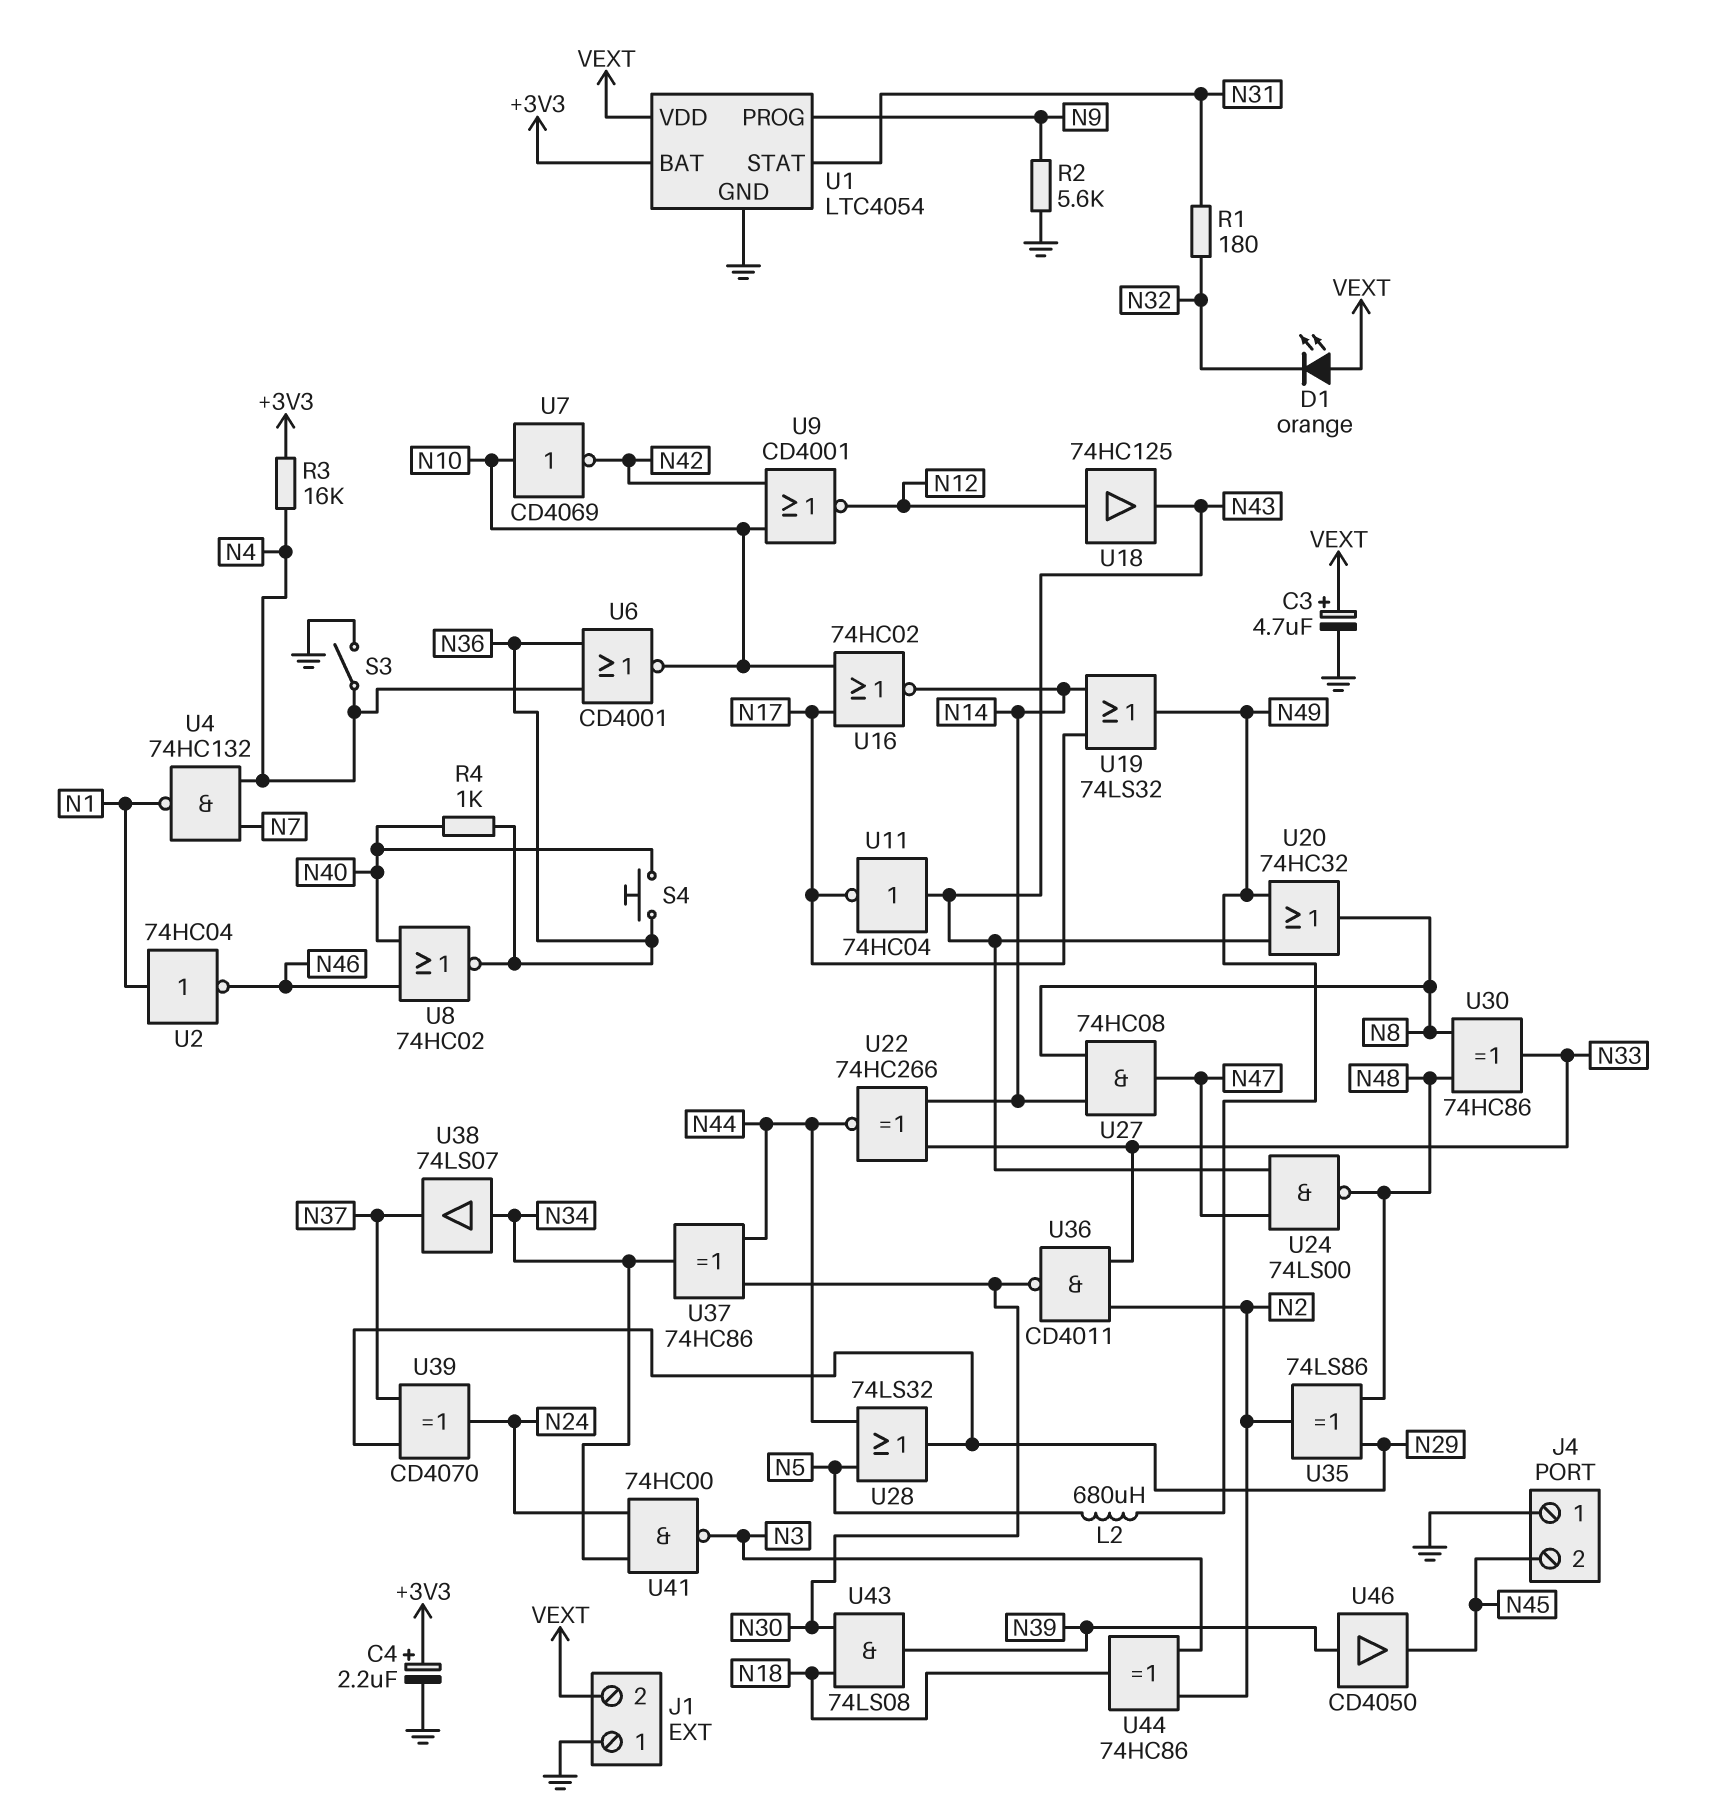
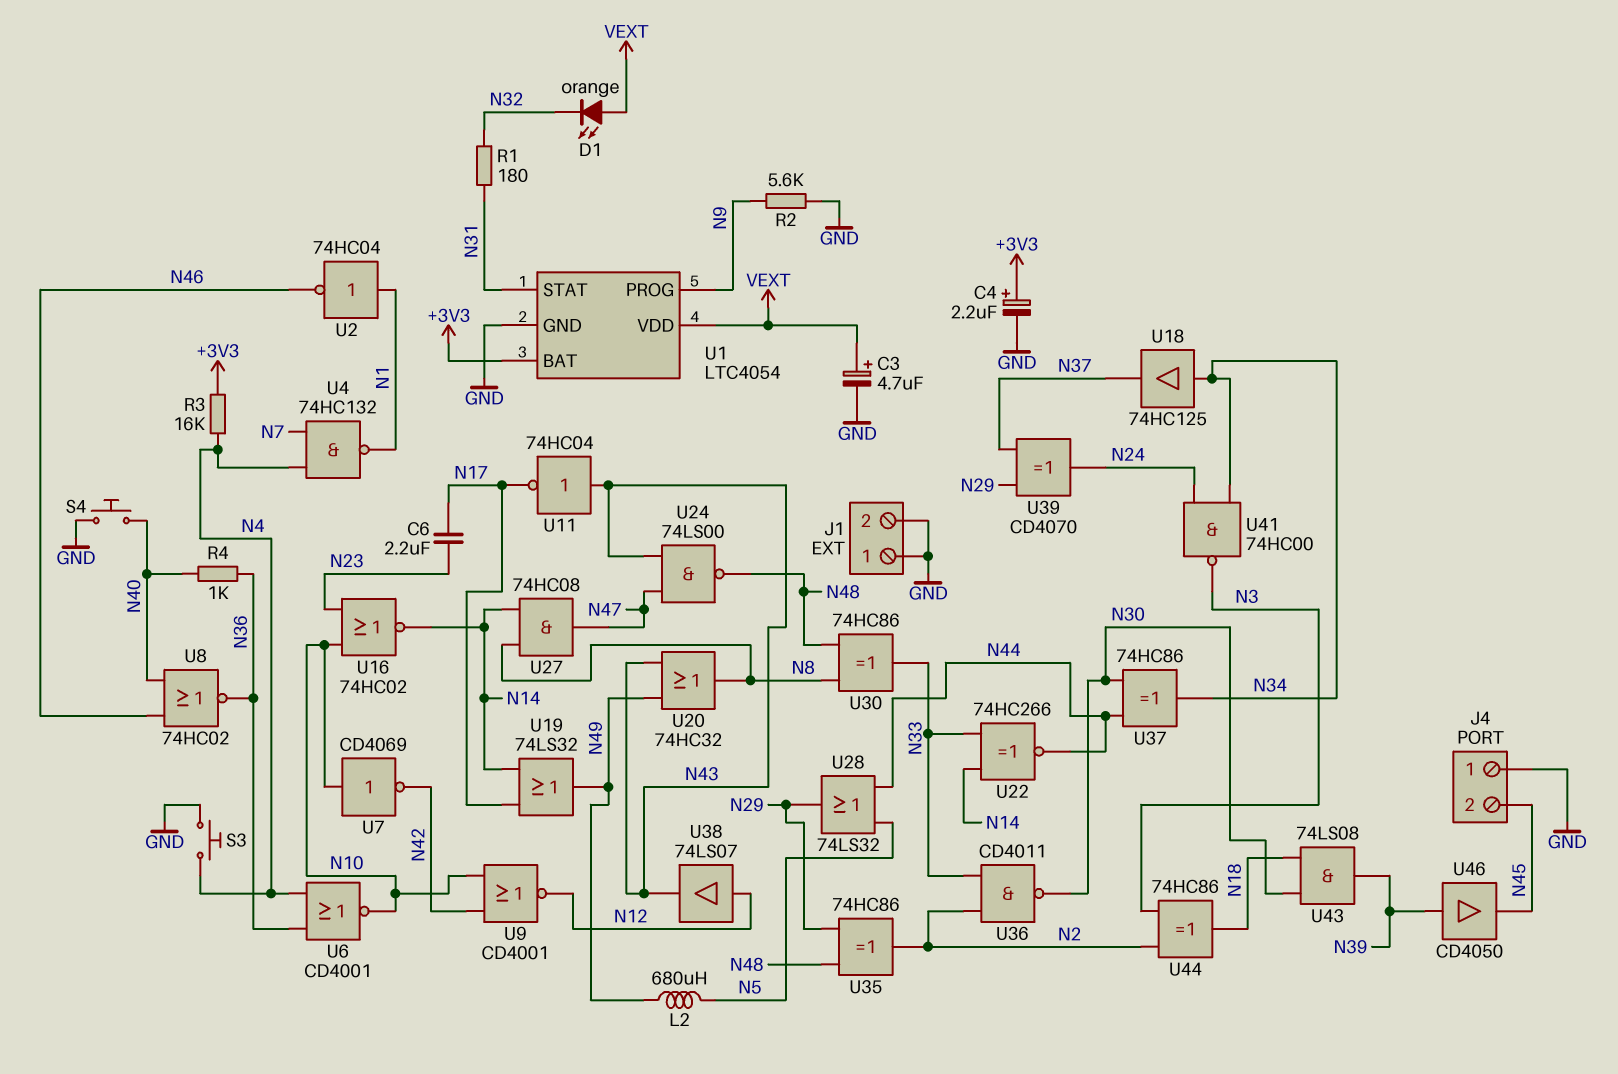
C6: none -> 2.2uF (N17, N23)
J1 pin 2: VEXT -> GND
S3: switch (GND, N4) -> button (GND, N4)
S4: button (N36, N40) -> button (GND, N40)
U16: NOR 74HC02 (in N10, in N17, out N14) -> NOR 74HC02 (in N10, in N23, out N14)
U18: buffer 74HC125 (in N12, out N43) -> buffer 74HC125 (in N34, out N37)
U35: XOR 74LS86 (in N29, in N48, out N2) -> XOR 74HC86 (in N29, in N48, out N2)
U38: buffer 74LS07 (in N34, out N37) -> buffer 74LS07 (in N12, out N43)

